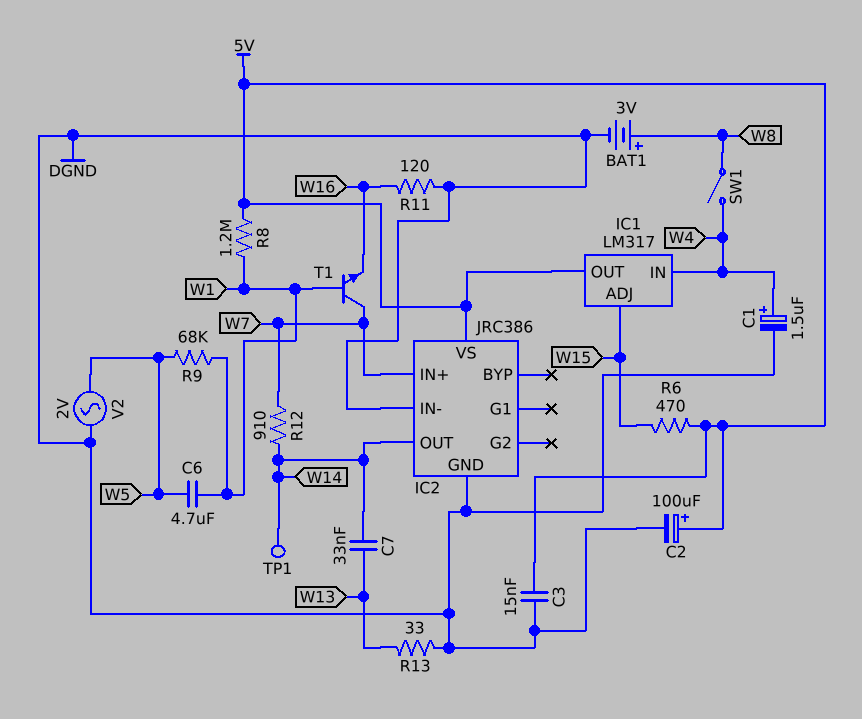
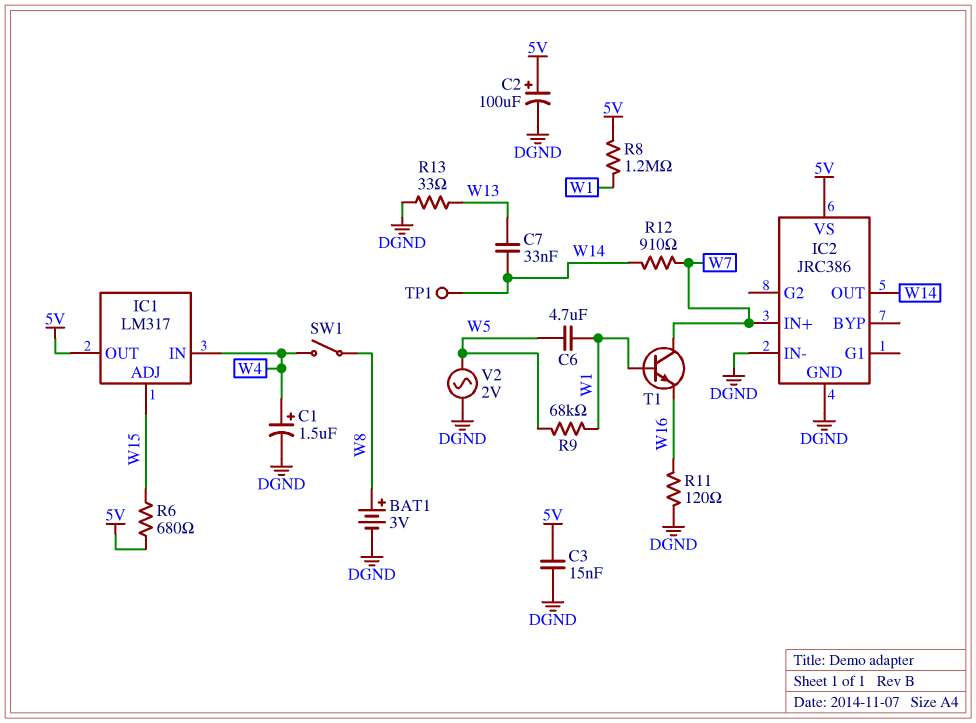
R6: 470 (5V, W15) -> 680 (5V, W15)

